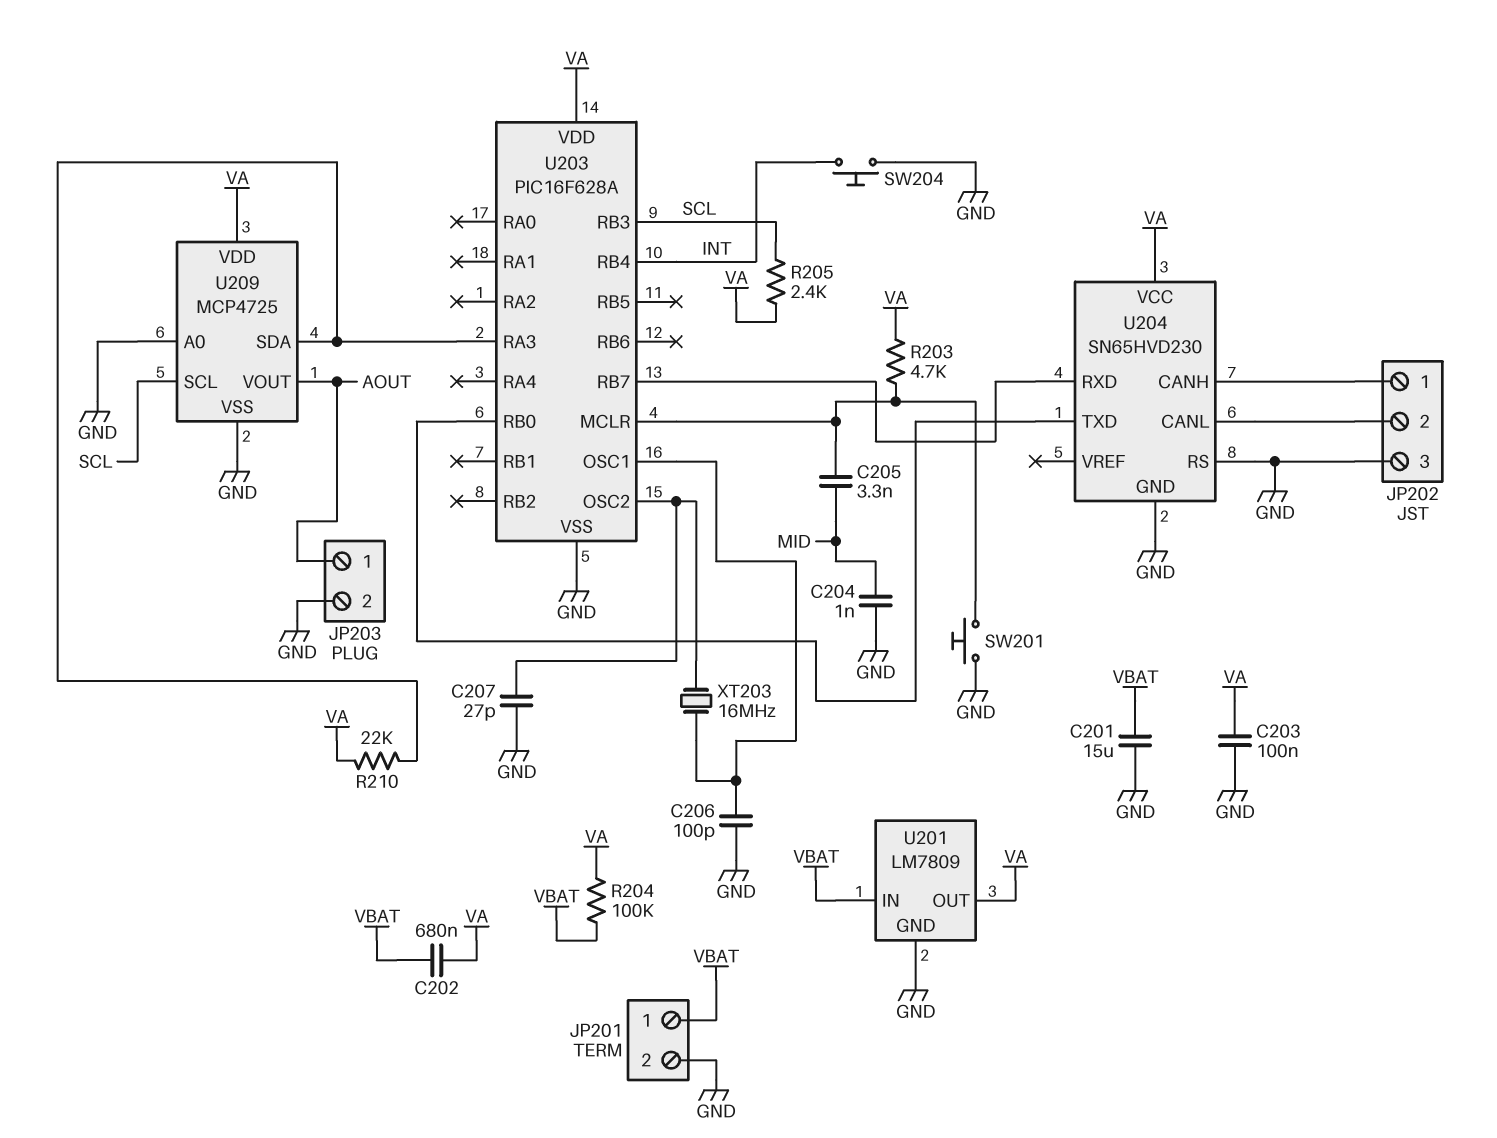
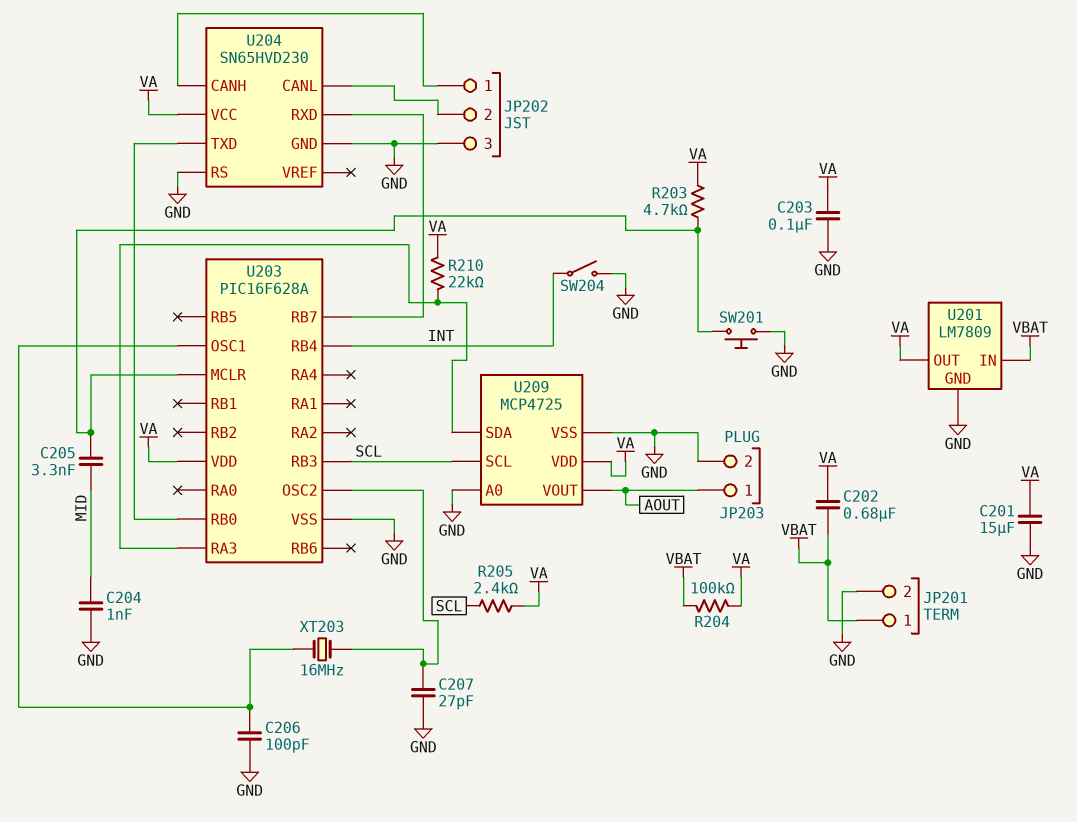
C201: 15uF (GND, VBAT) -> 15uF (GND, VA)
SW204: button (GND, INT) -> switch (GND, INT)

